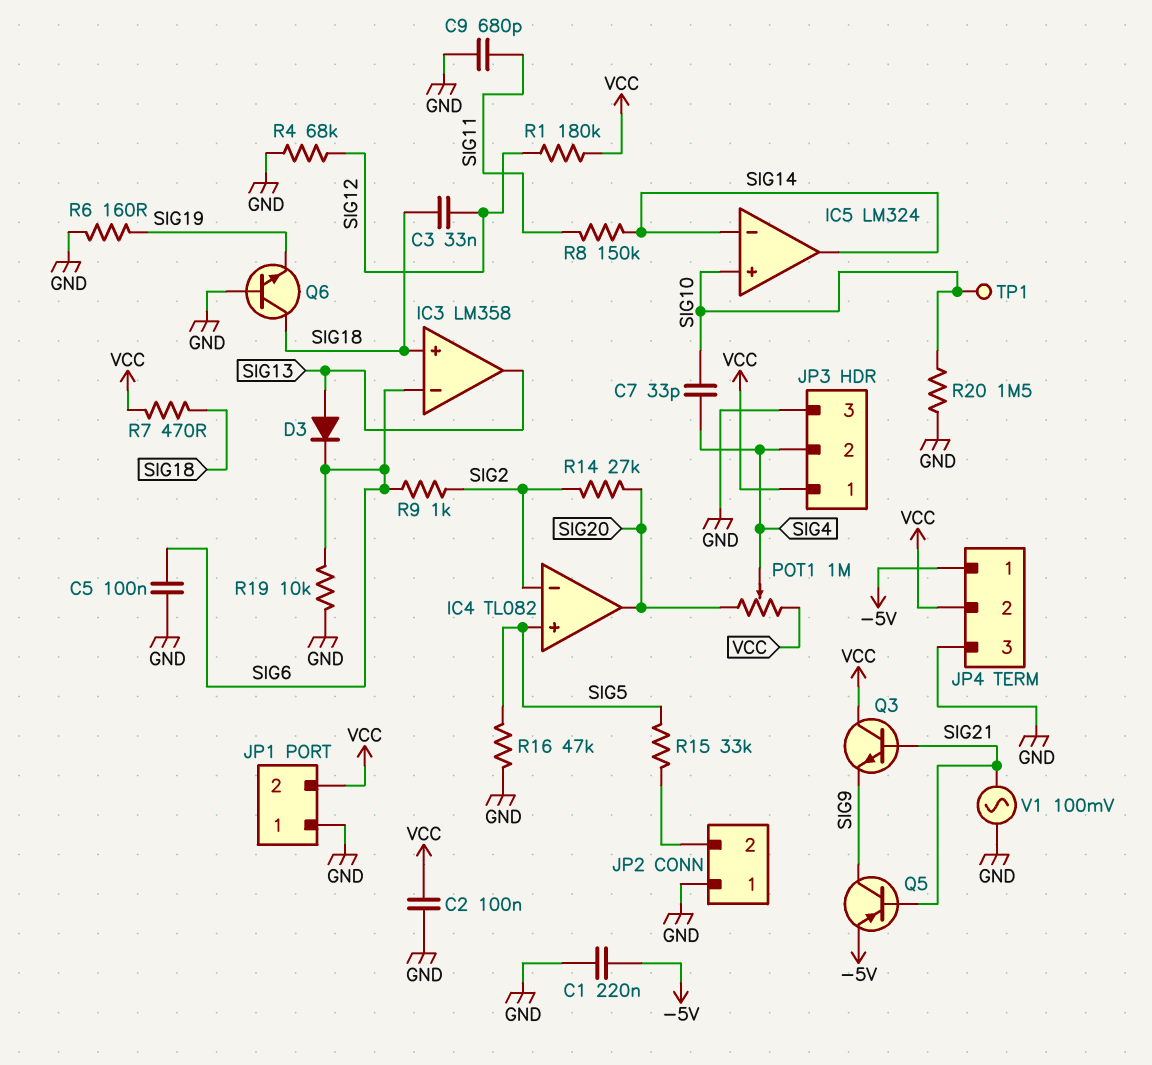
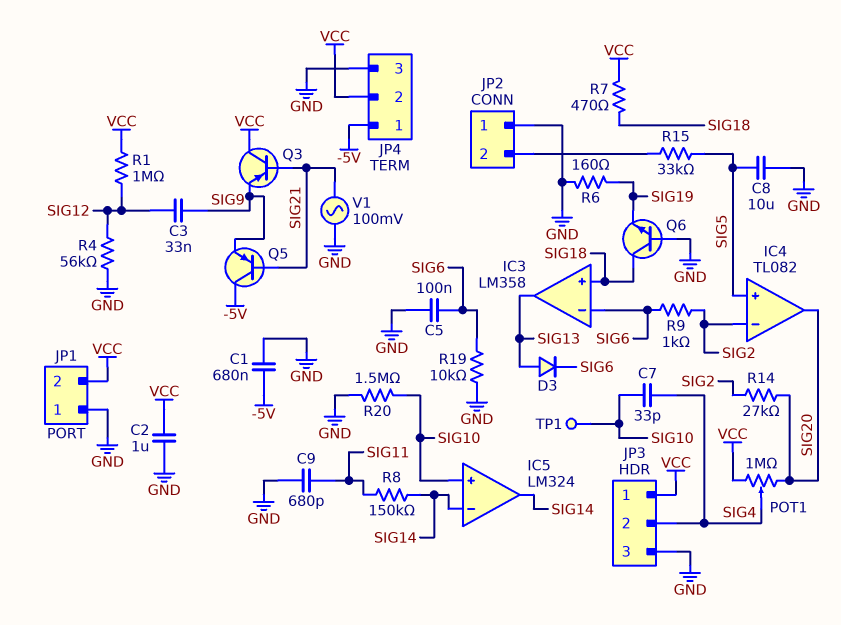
C1: 220nF (-5V, GND) -> 680nF (-5V, GND)
C2: 100nF (GND, VCC) -> 1uF (GND, VCC)
C3: 33nF (SIG12, SIG18) -> 33nF (SIG9, SIG12)
C8: none -> 10uF (GND, SIG5)
Q3: NPN (B SIG21, C VCC, E SIG9) -> PNP (B SIG21, C VCC, E SIG9)
Q5: PNP (B SIG21, C SIG9, E -5V) -> PNP (B SIG21, C -5V, E SIG9)
R1: 180k (SIG12, VCC) -> 1M (SIG12, VCC)
R4: 68k (GND, SIG12) -> 56k (GND, SIG12)
R16: 47k (GND, SIG5) -> none

